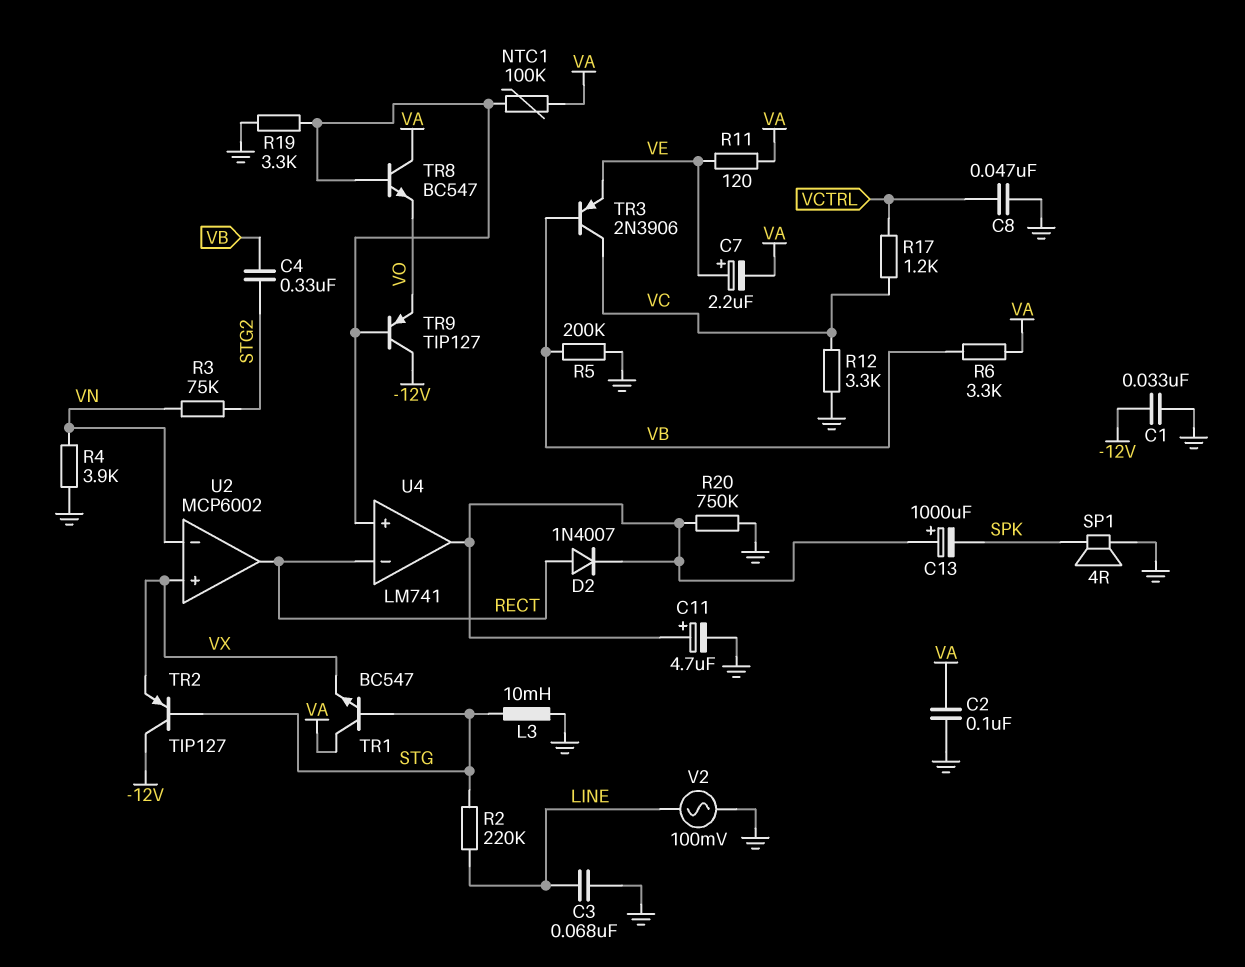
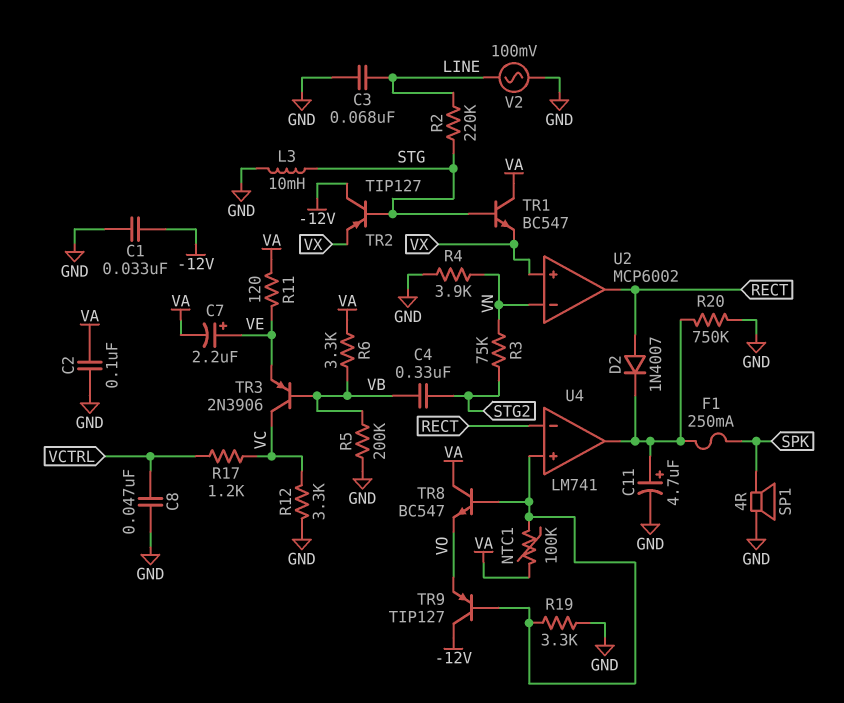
C13: 1000uF (plus U4/out, minus SPK) -> none
F1: none -> 250mA (SPK, U4/out)

